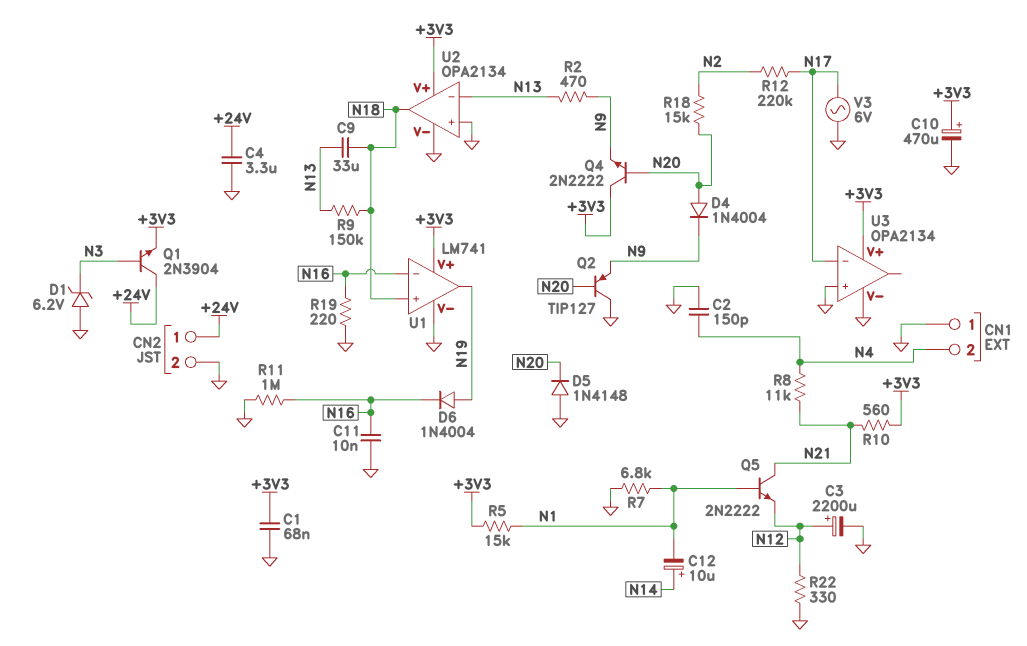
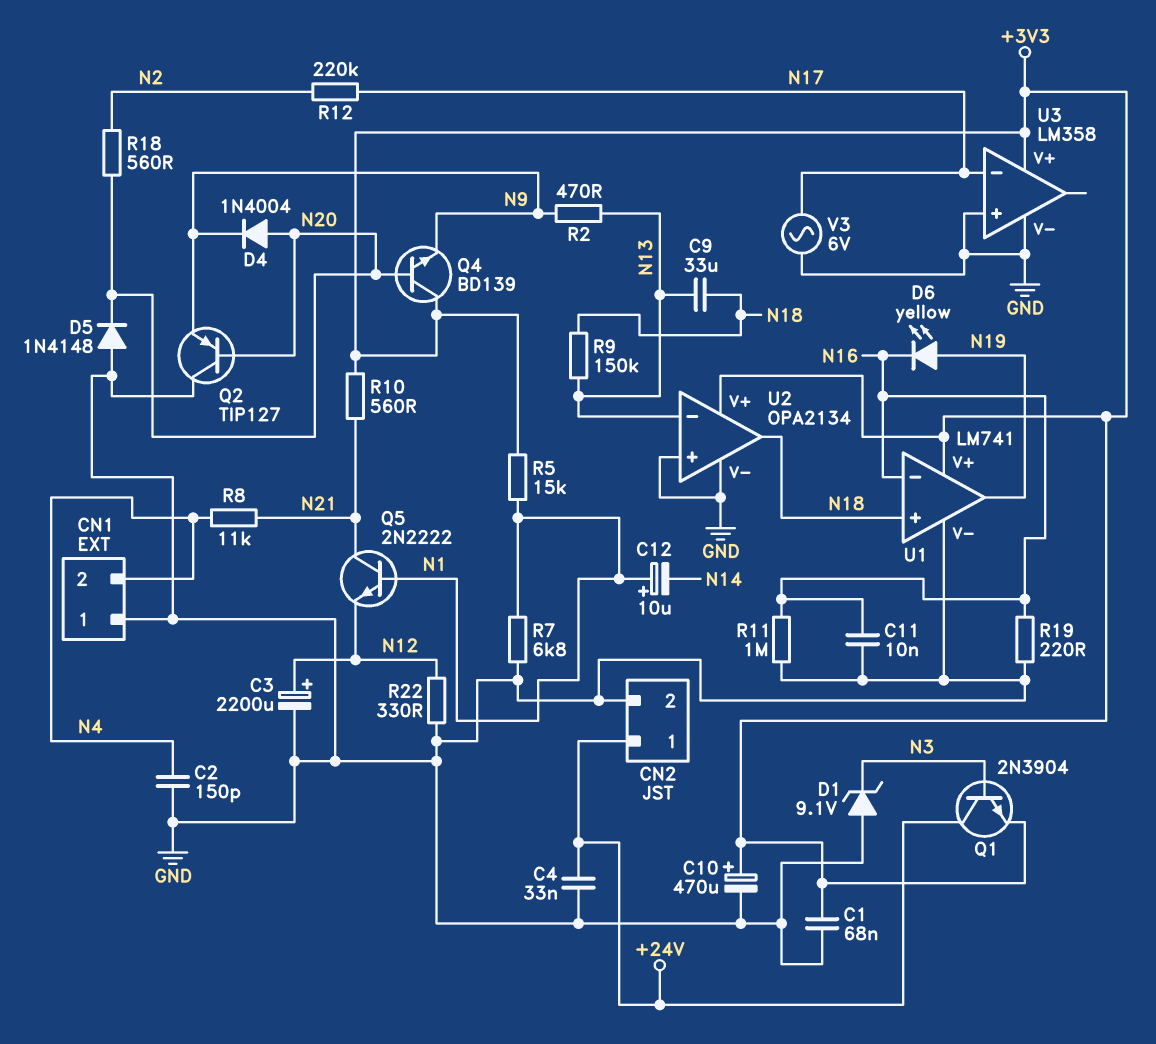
C4: 3.3uF (+24V, GND) -> 33nF (+24V, GND)
C12: 10uF (plus N14, minus N1) -> 10uF (plus N1, minus N14)
D1: zener 6.2V (A GND, K N3) -> zener 9.1V (A GND, K N3)
D6: diode 1N4004 (A N19, K N16) -> LED yellow (A N19, K N16)
Q4: NPN 2N2222 (B N20, C +3V3, E N9) -> NPN BD139 (B N20, C +3V3, E N9)
R18: 15k (N2, N20) -> 560 (N2, N20)
U3: OPA2134 -> LM358

